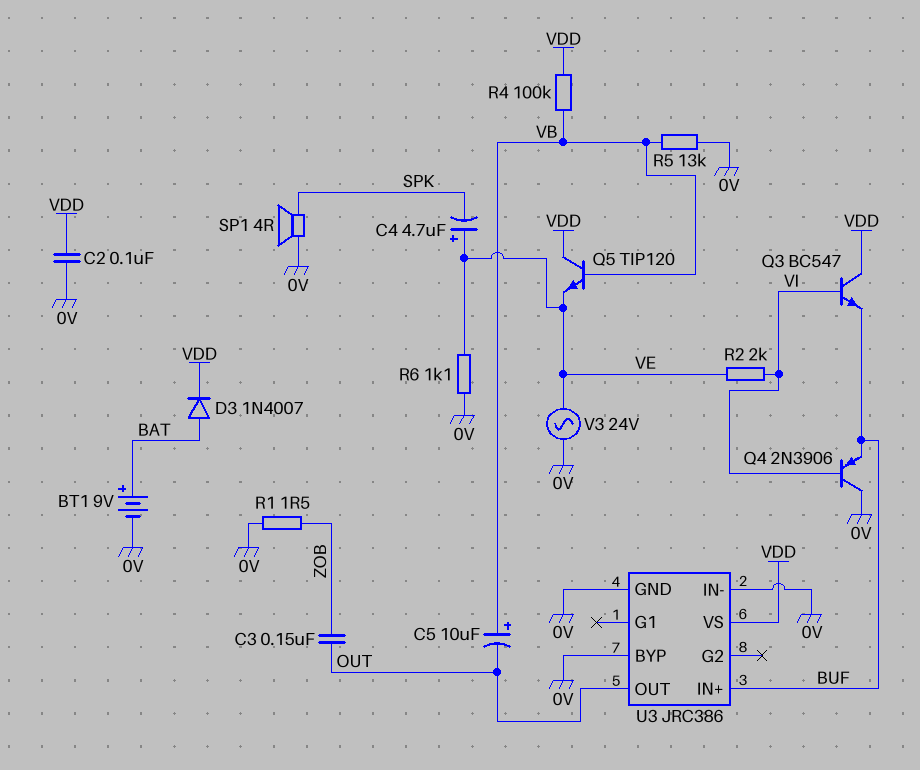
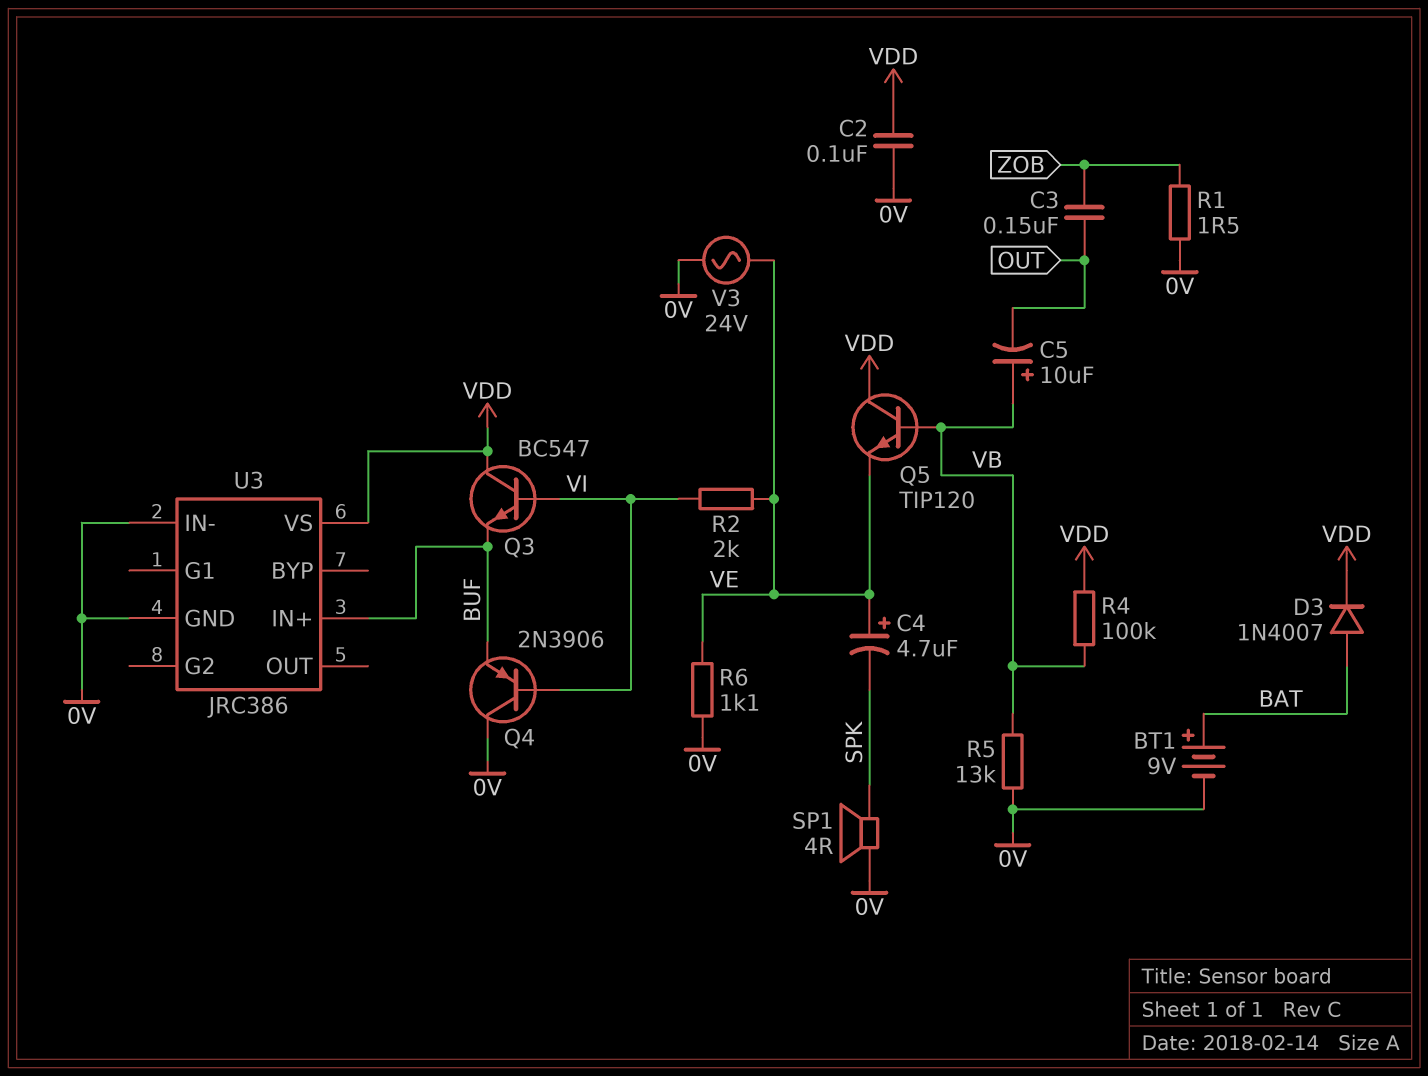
U3 pin BYP: 0V -> none
U3 pin OUT: OUT -> none

